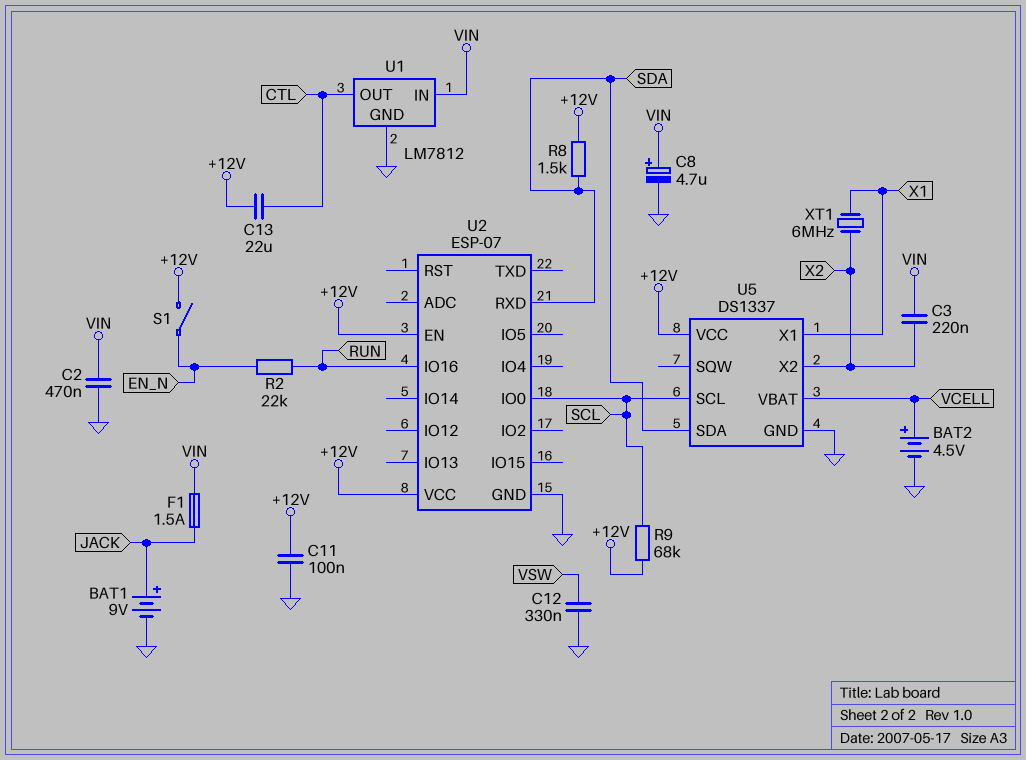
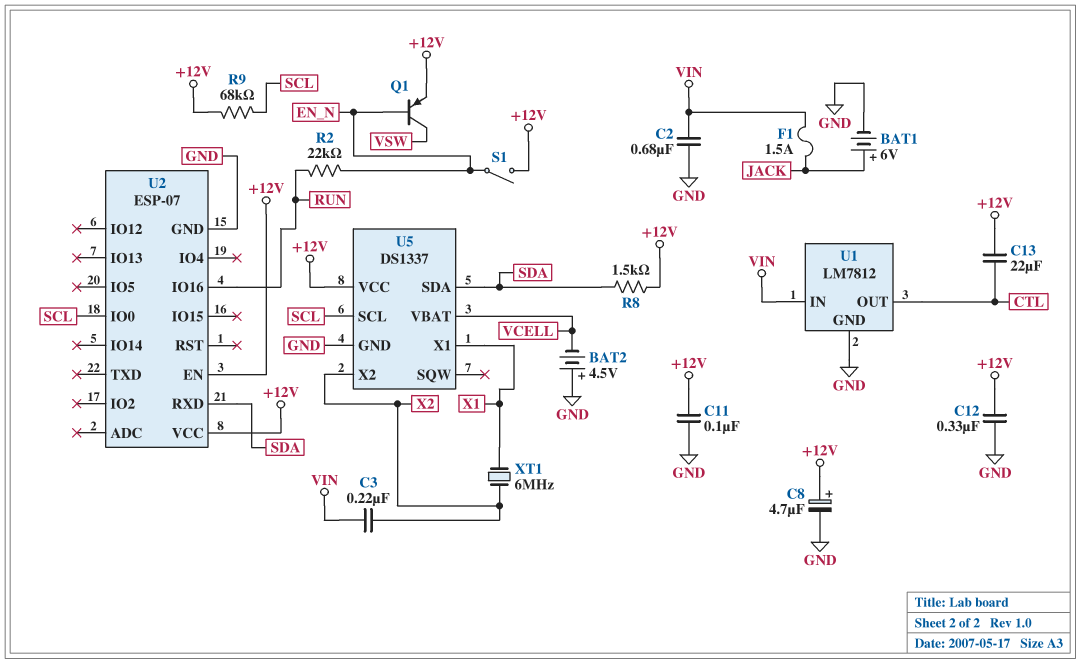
BAT1: 9V (plus JACK, minus GND) -> 6V (plus JACK, minus GND)
BAT2: 4.5V (plus VCELL, minus GND) -> 4.5V (plus GND, minus VCELL)
C2: 470nF (GND, VIN) -> 680nF (GND, VIN)
C8: 4.7uF (plus VIN, minus GND) -> 4.7uF (plus +12V, minus GND)
C12: 330nF (GND, VSW) -> 330nF (+12V, GND)
Q1: none -> PNP (B EN_N, C VSW, E +12V)

